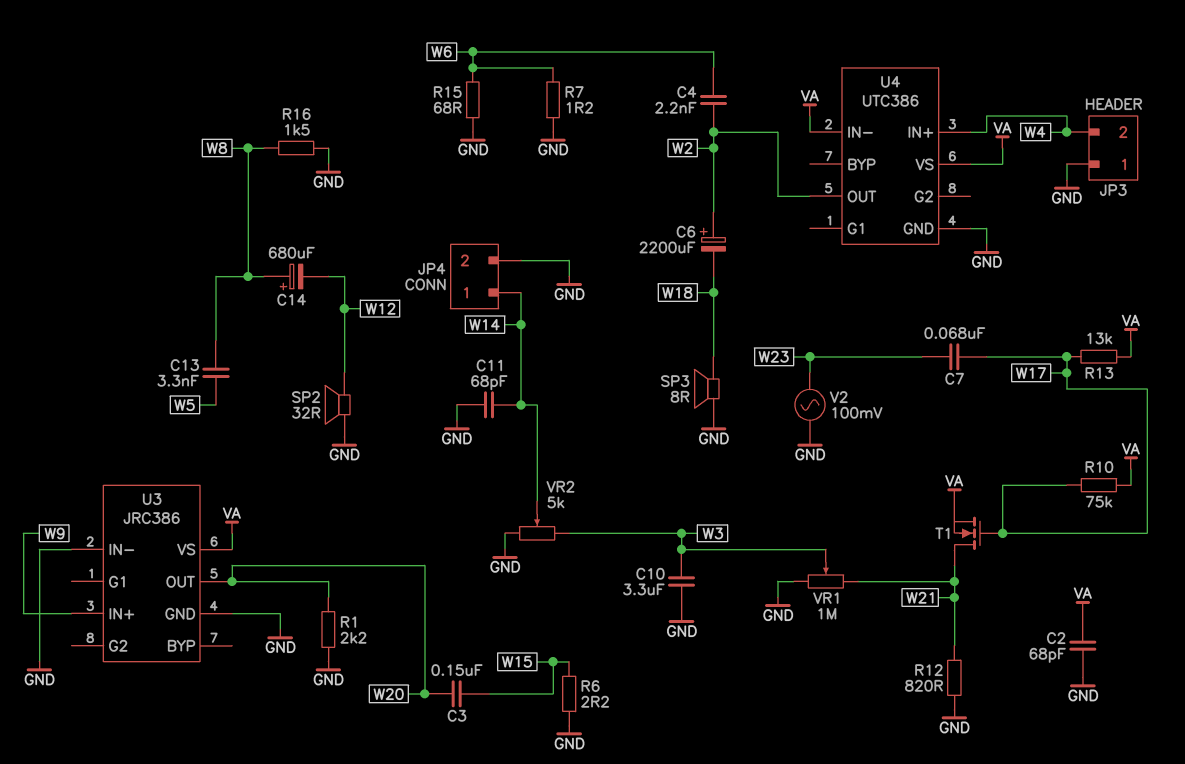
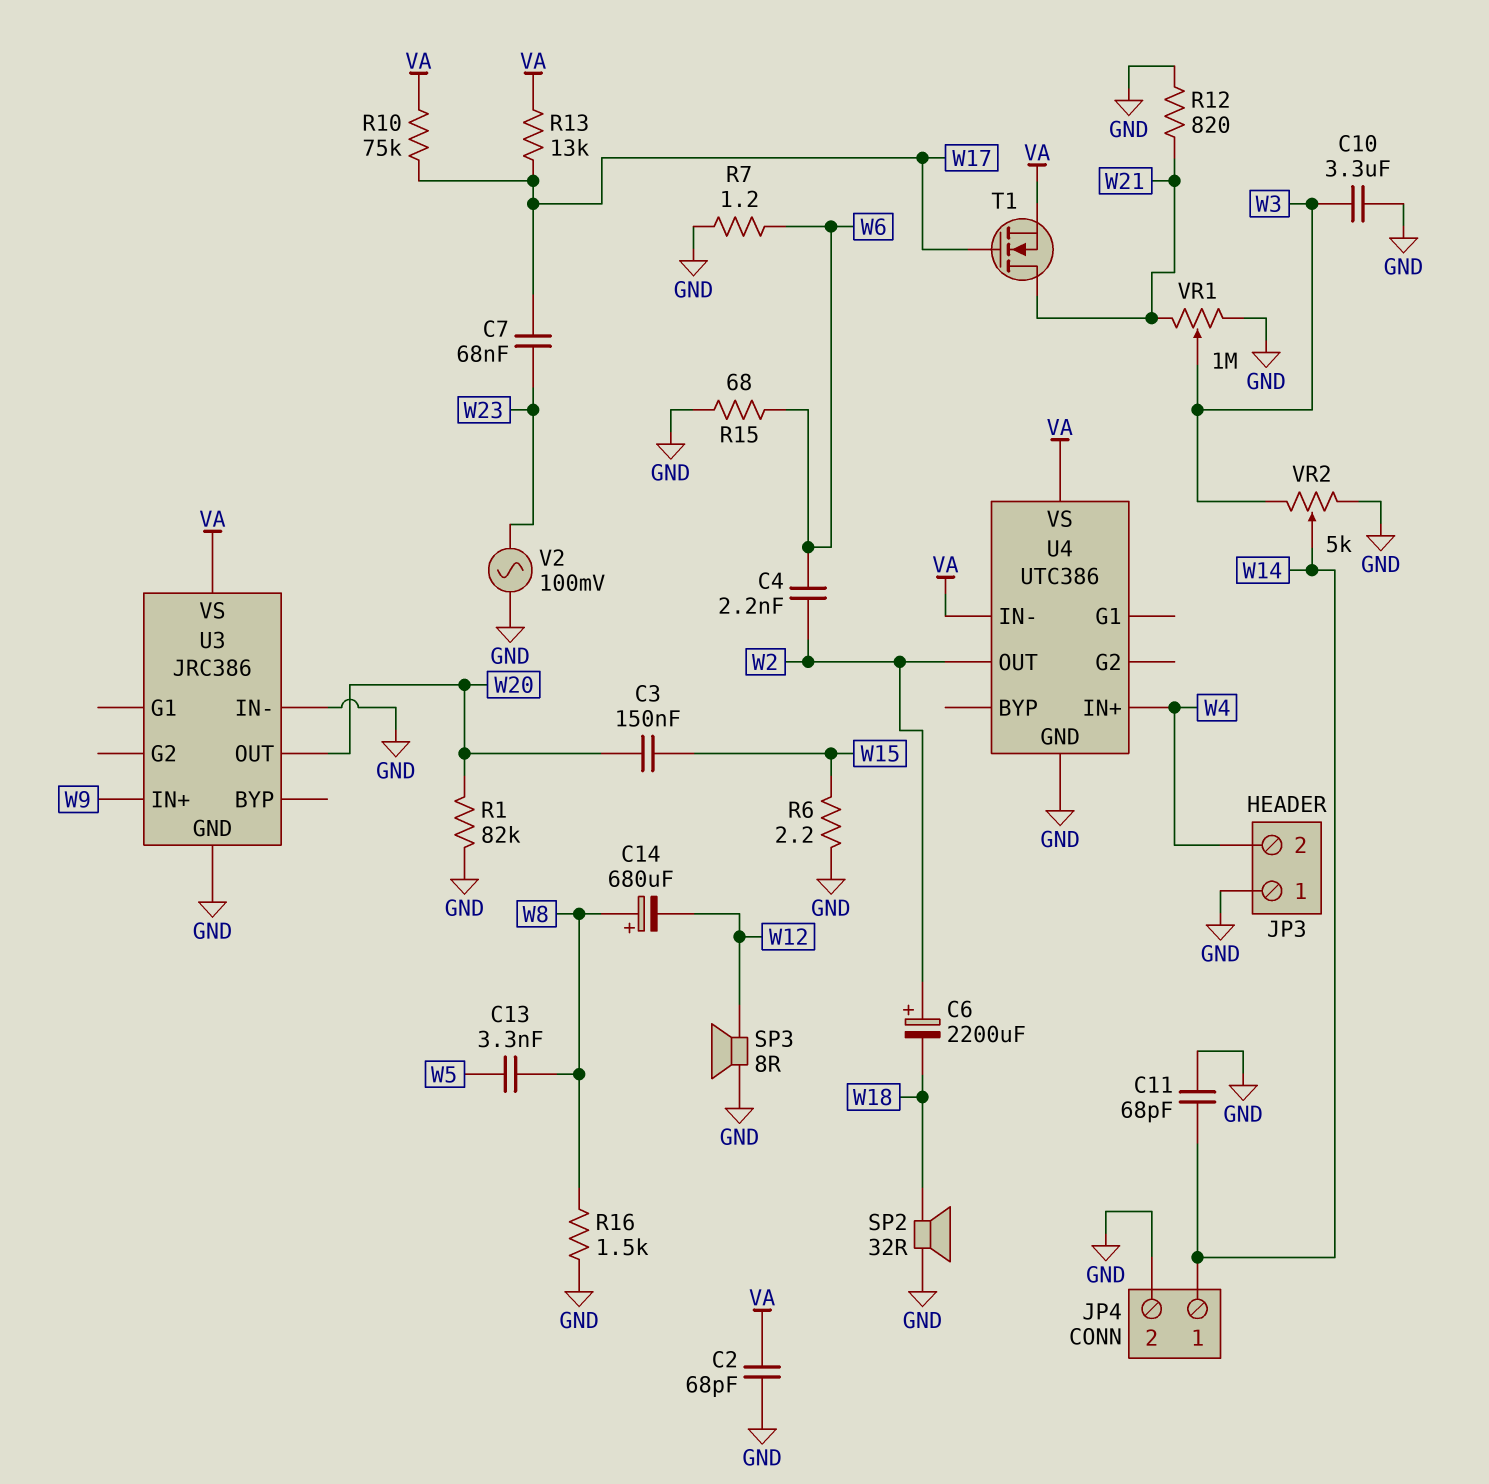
R1: 2.2k (GND, W20) -> 82k (GND, W20)
SP2: speaker 32R (GND, W12) -> speaker 32R (GND, W18)
SP3: speaker 8R (GND, W18) -> speaker 8R (GND, W12)

